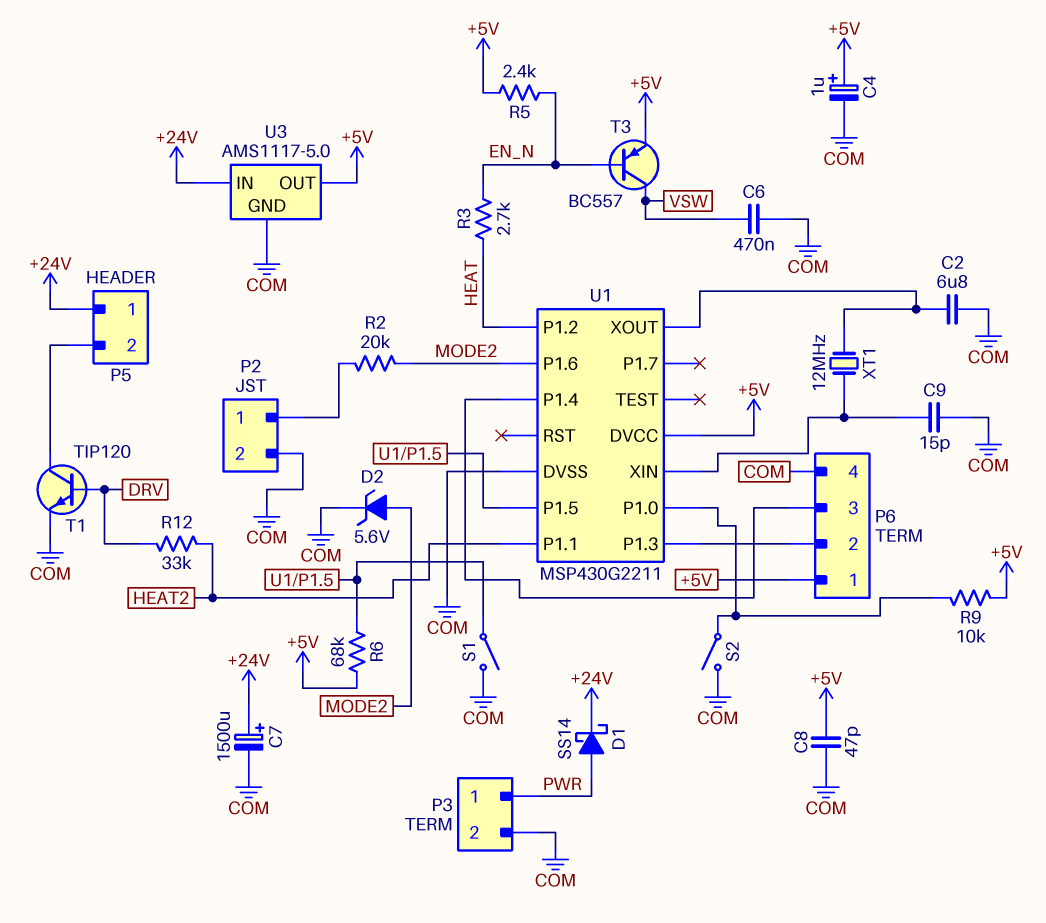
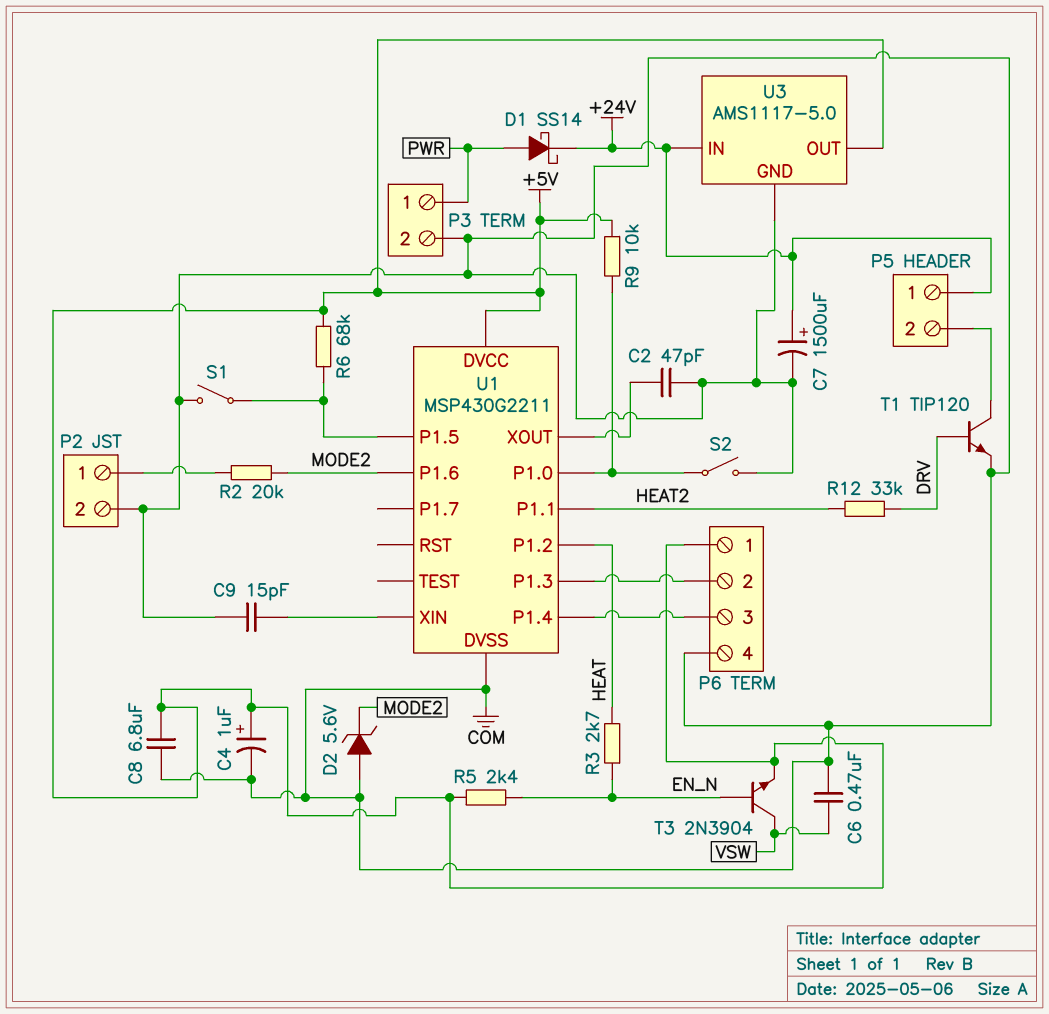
C2: 6.8uF (COM, U1/XOUT) -> 47pF (COM, U1/XOUT)
C8: 47pF (+5V, COM) -> 6.8uF (+5V, COM)
D2: zener 5.6V (A MODE2, K COM) -> zener 5.6V (A COM, K MODE2)
T3: PNP BC557 (B EN_N, C VSW, E +5V) -> NPN 2N3904 (B EN_N, C VSW, E +5V)
XT1: 12MHz (U1/XIN, U1/XOUT) -> none

